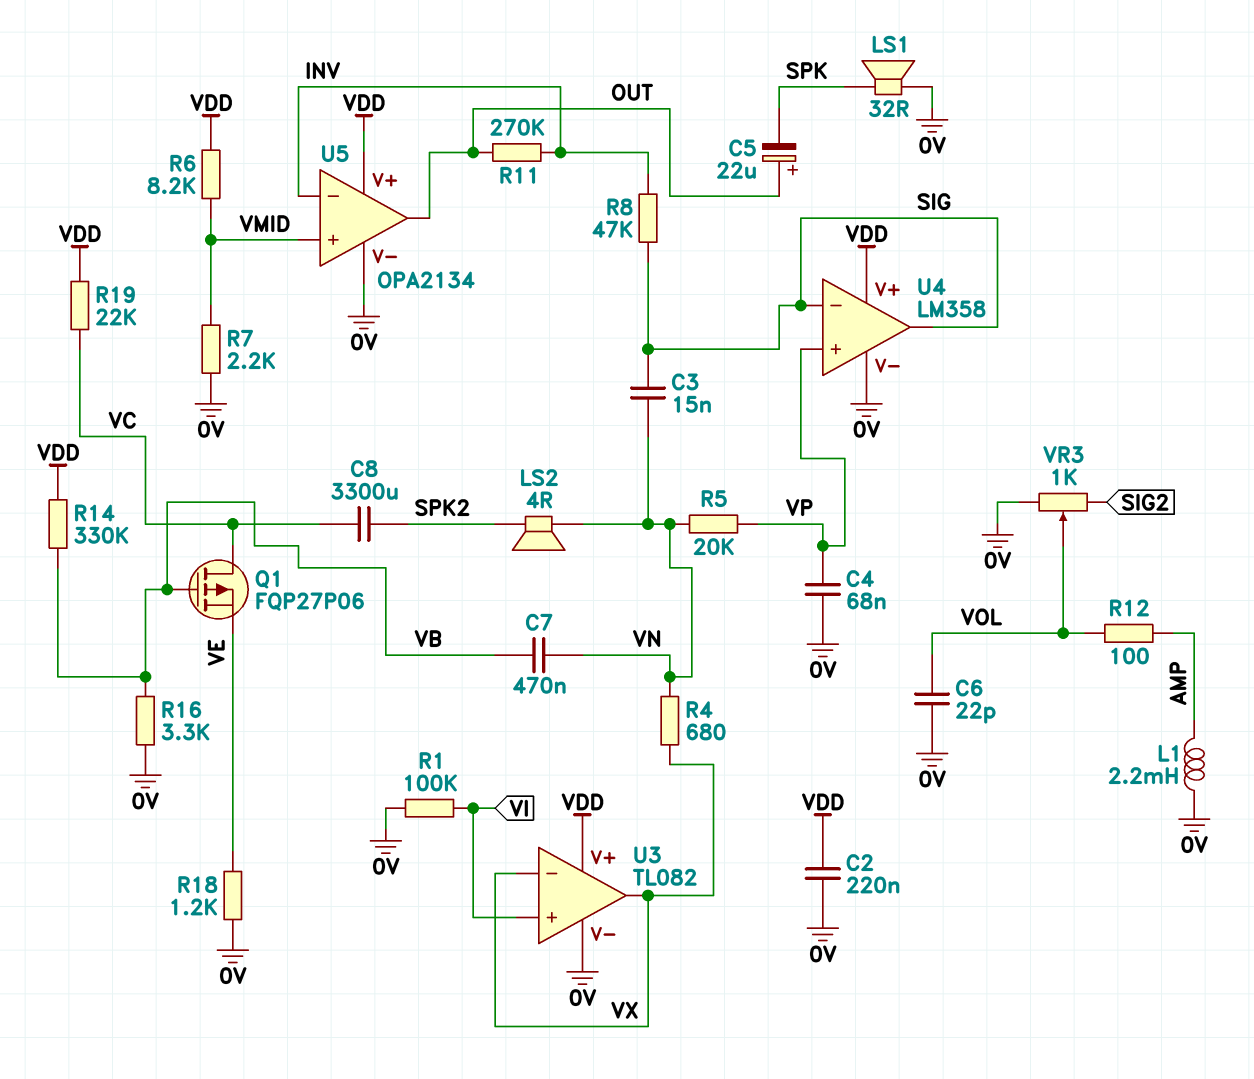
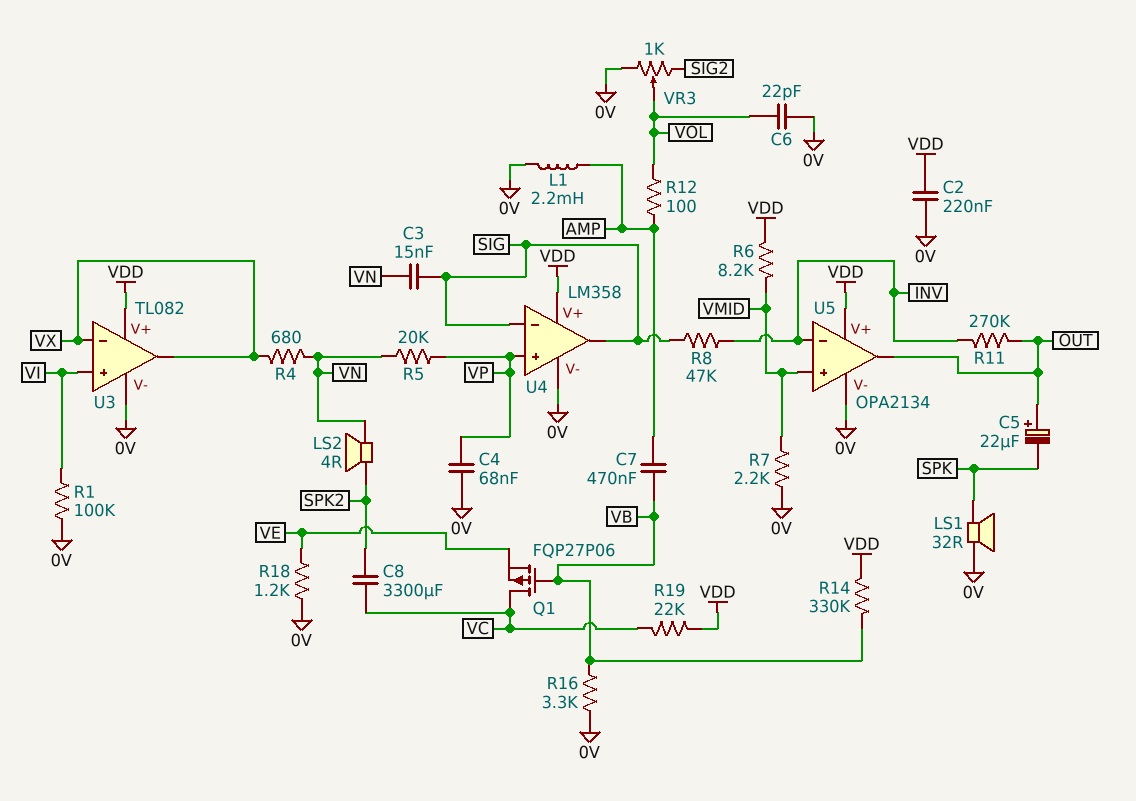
C7: 470nF (VB, VN) -> 470nF (AMP, VB)

